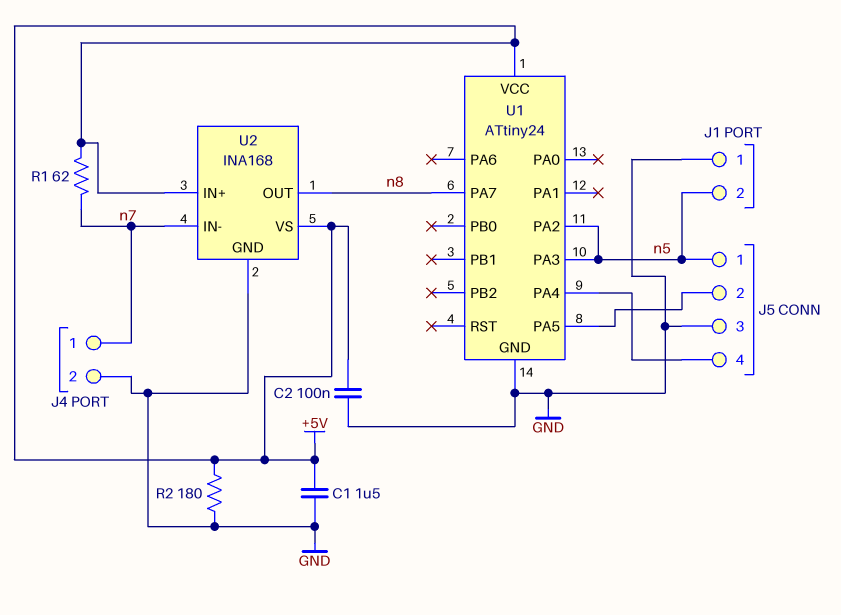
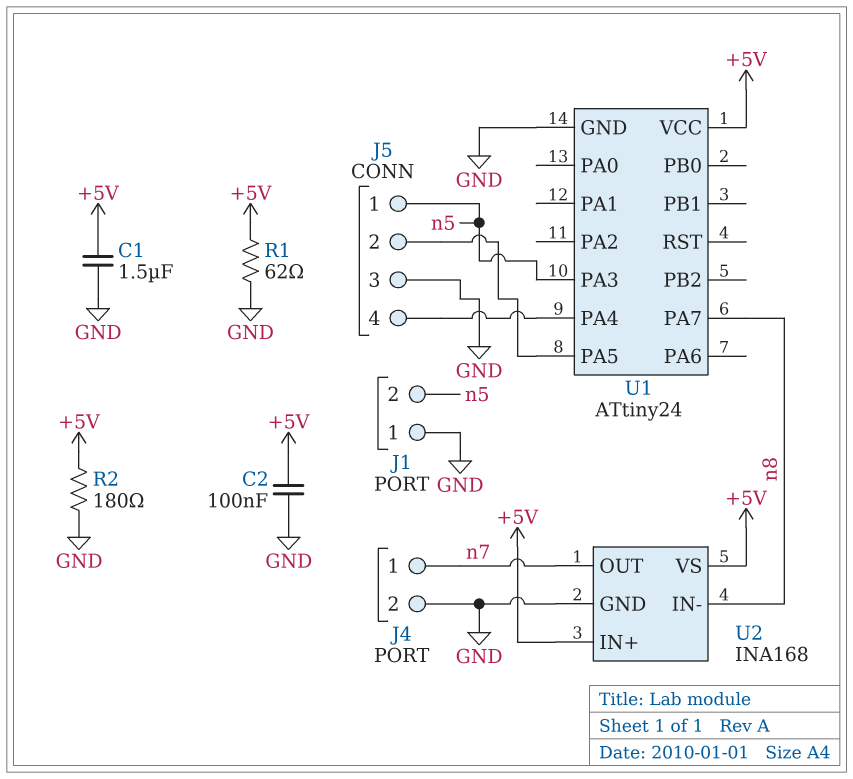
R1: 62 (+5V, n7) -> 62 (+5V, GND)
U1 pin PA2: n5 -> none
U2 pin IN-: n7 -> n8
U2 pin OUT: n8 -> n7

